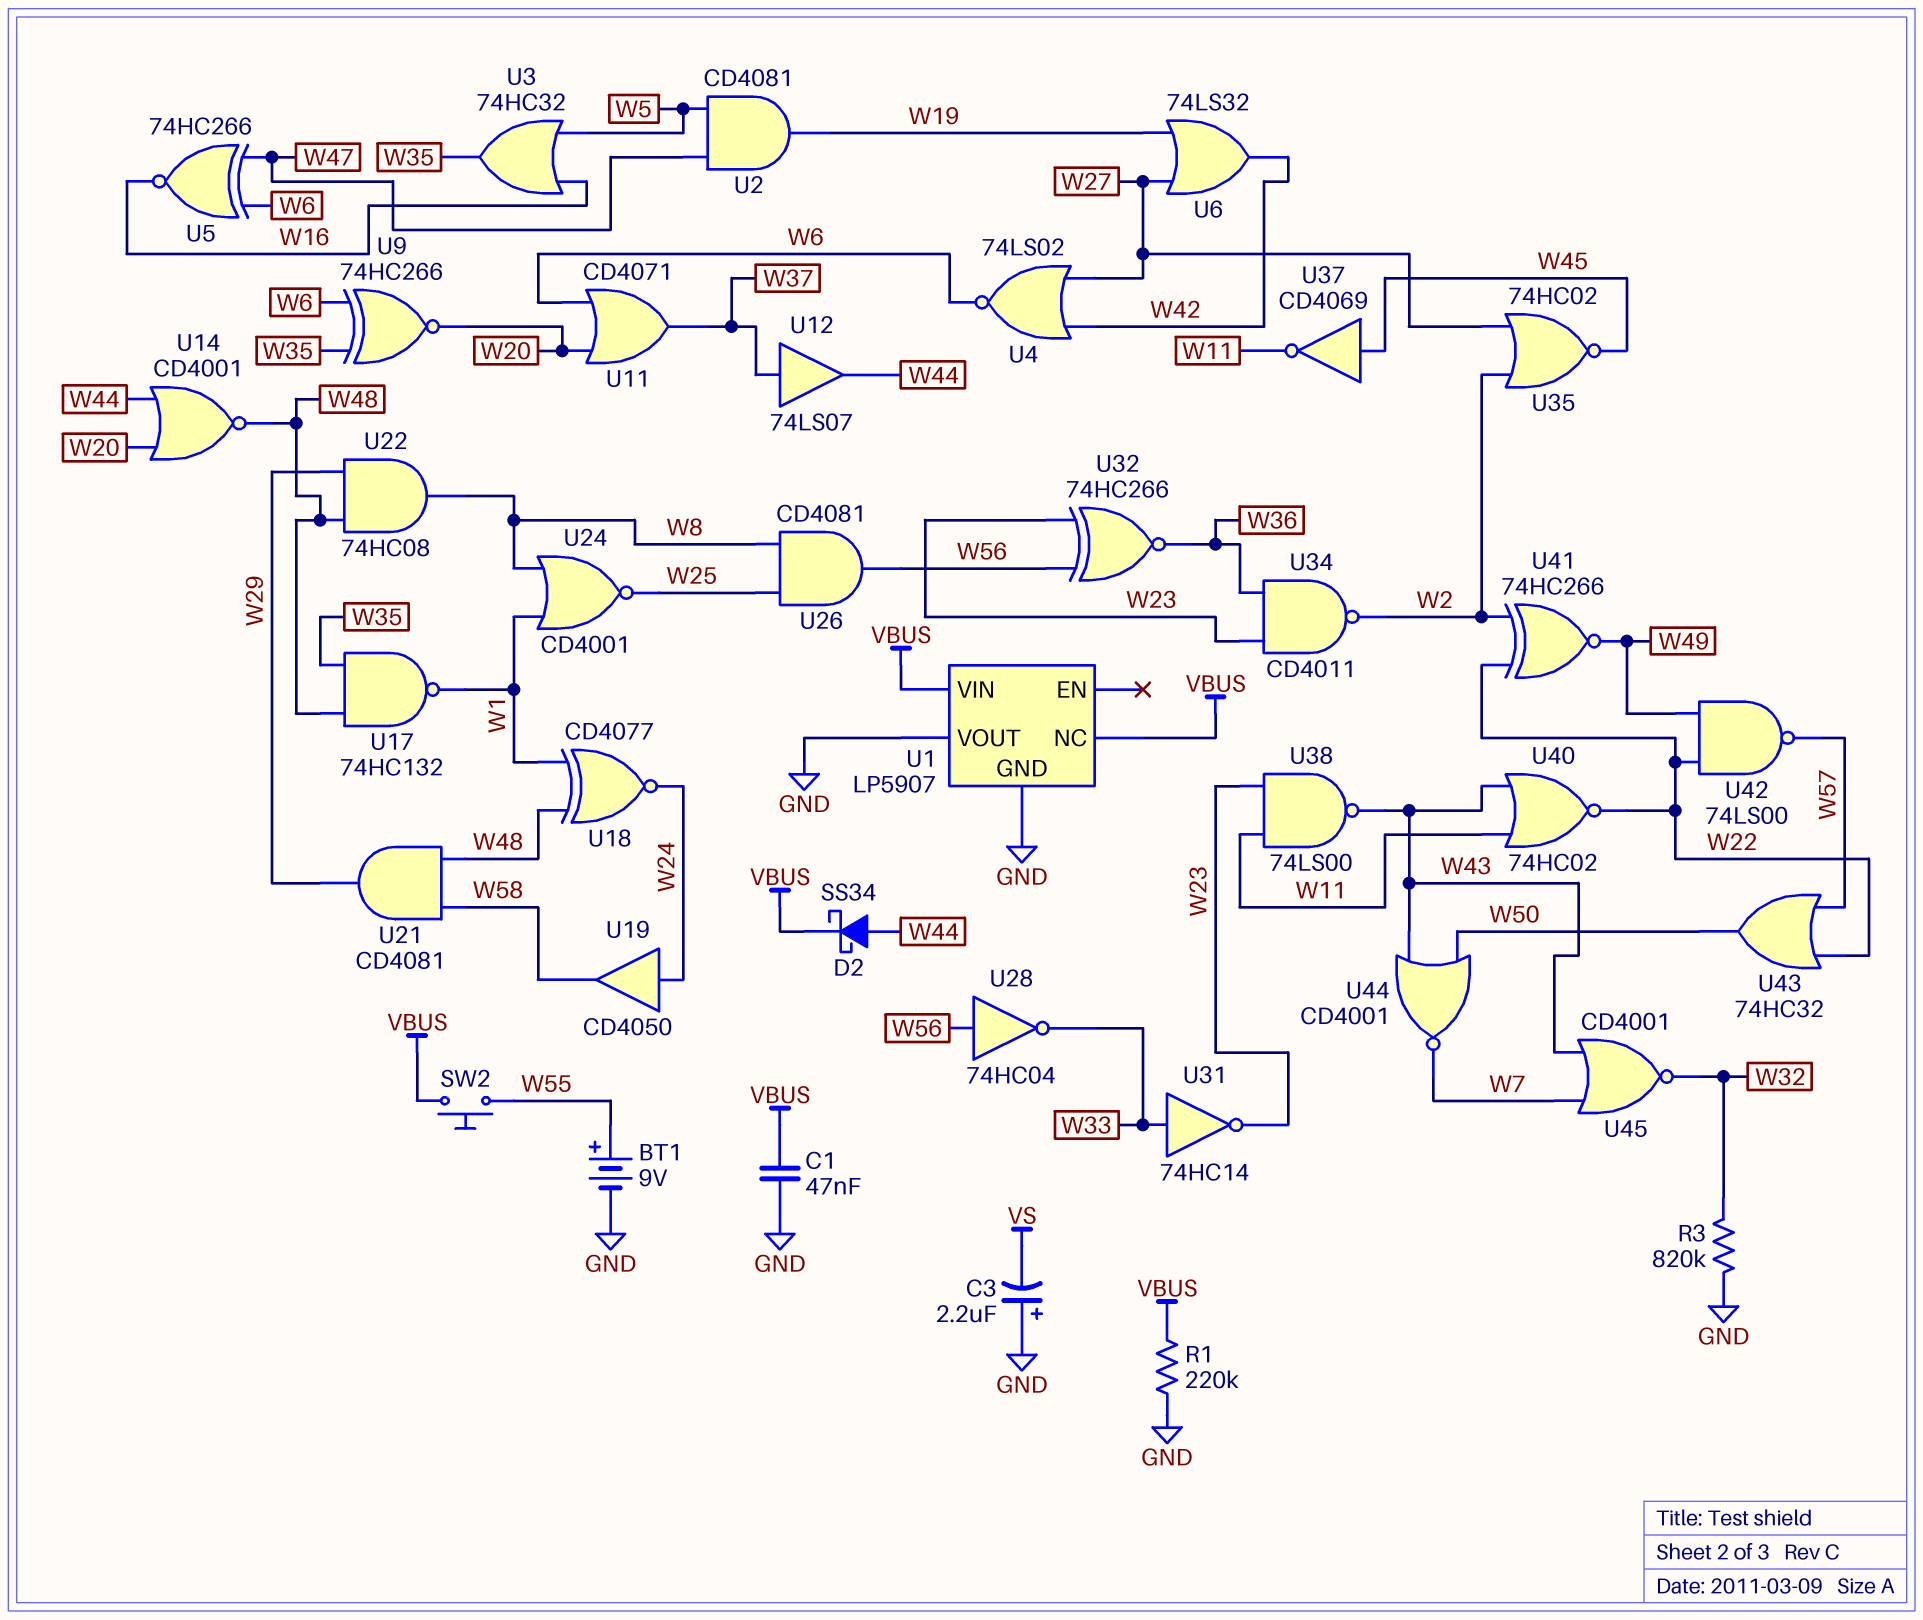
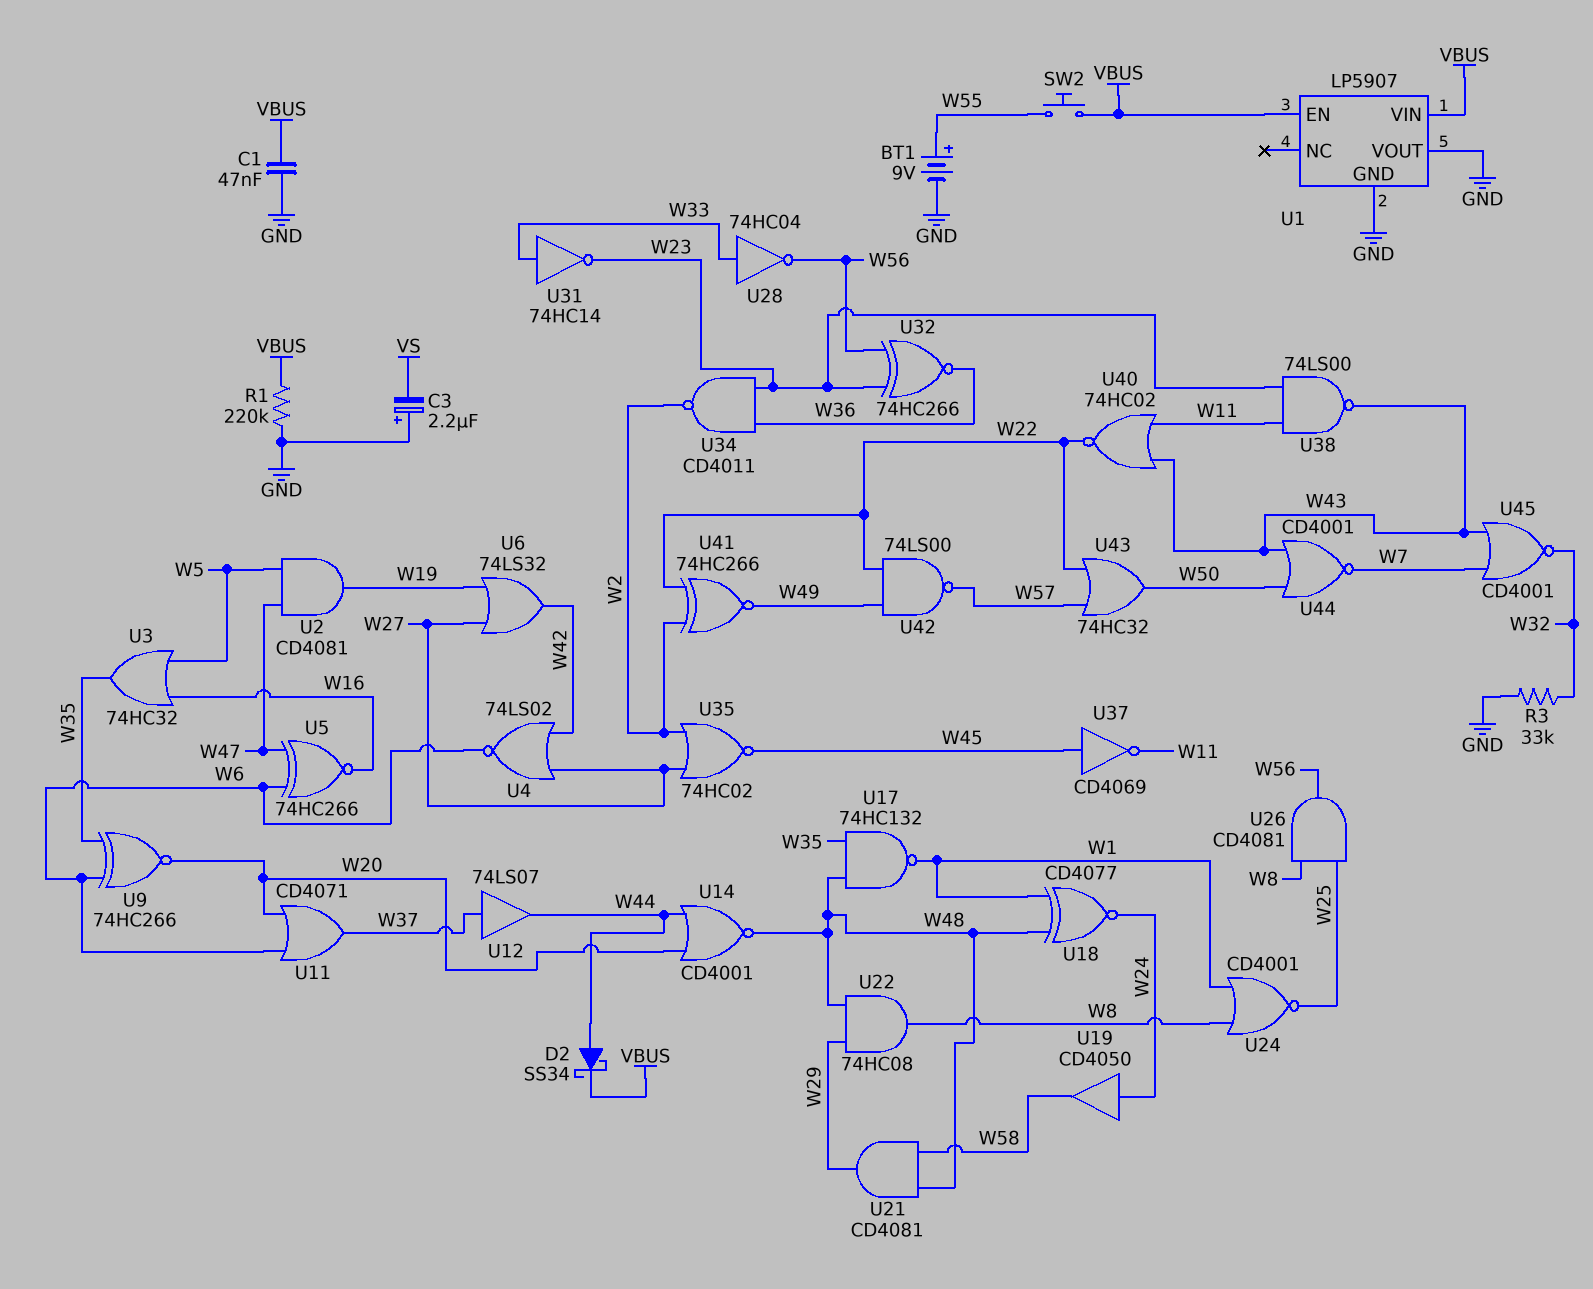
R3: 820k (GND, W32) -> 33k (GND, W32)
U1 pin EN: none -> VBUS
U1 pin NC: VBUS -> none
U28: NOT 74HC04 (in W56, out W33) -> NOT 74HC04 (in W33, out W56)

